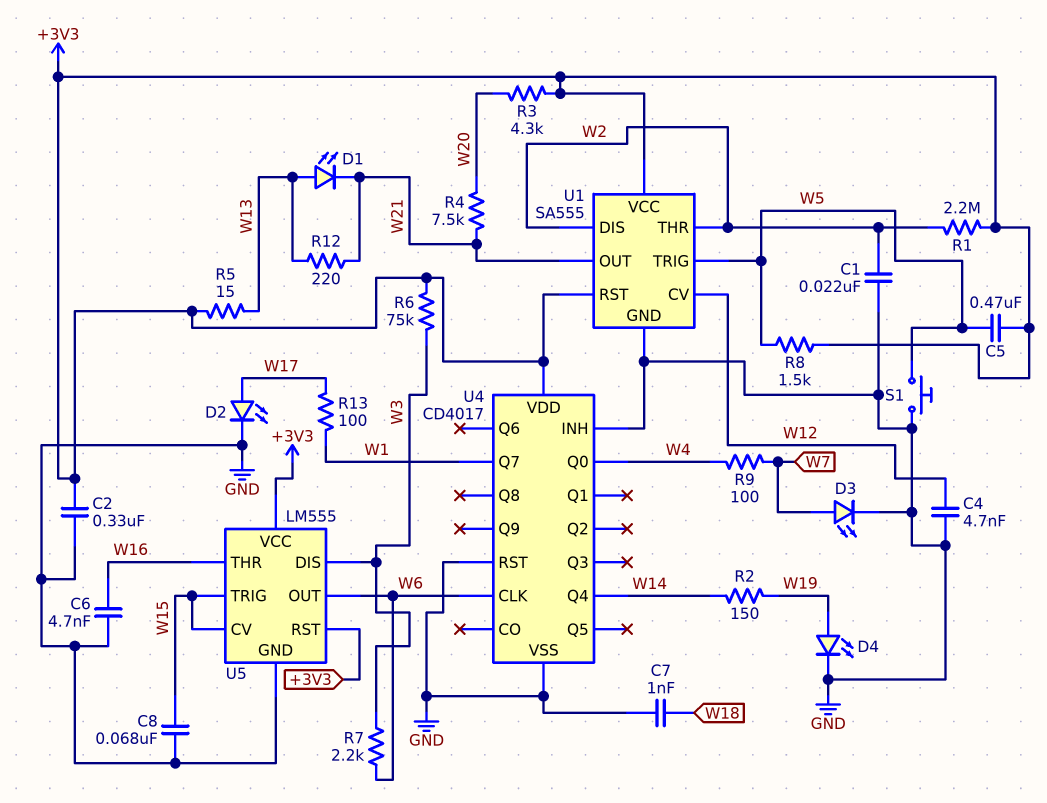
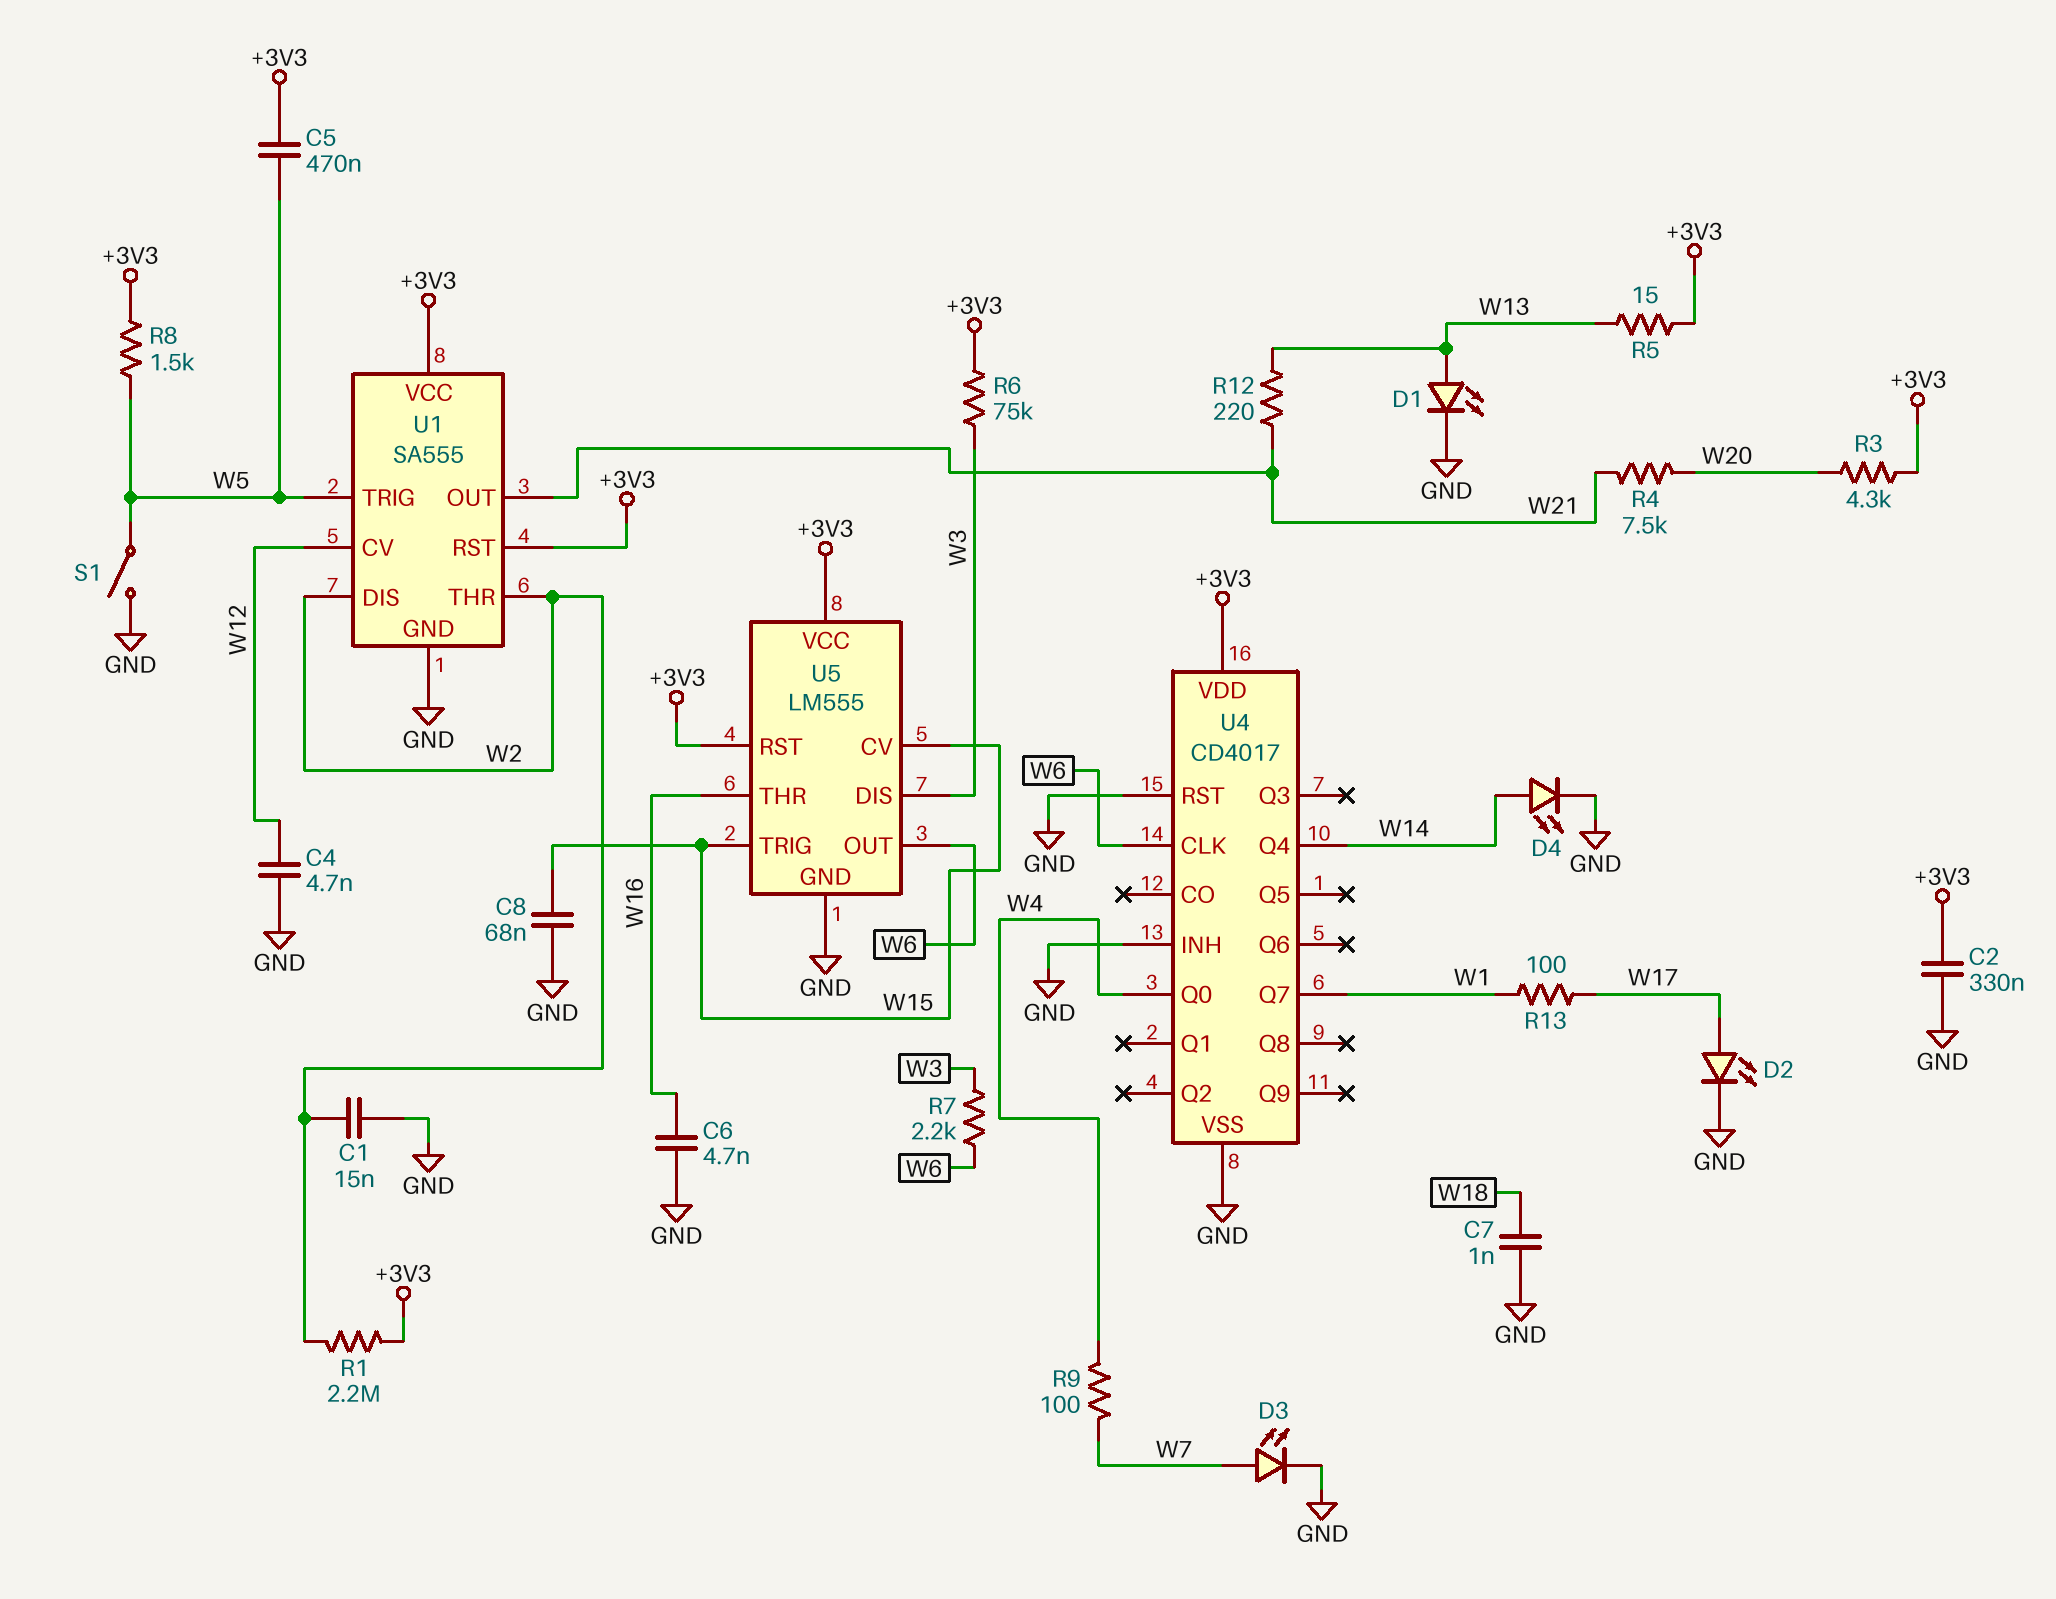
C1: 22nF (GND, W2) -> 15nF (GND, W2)
D1: LED (A W13, K W21) -> LED (A W13, K GND)
D4: LED (A W19, K GND) -> LED (A W14, K GND)
R2: 150 (W14, W19) -> none
S1: button (GND, W5) -> switch (GND, W5)

